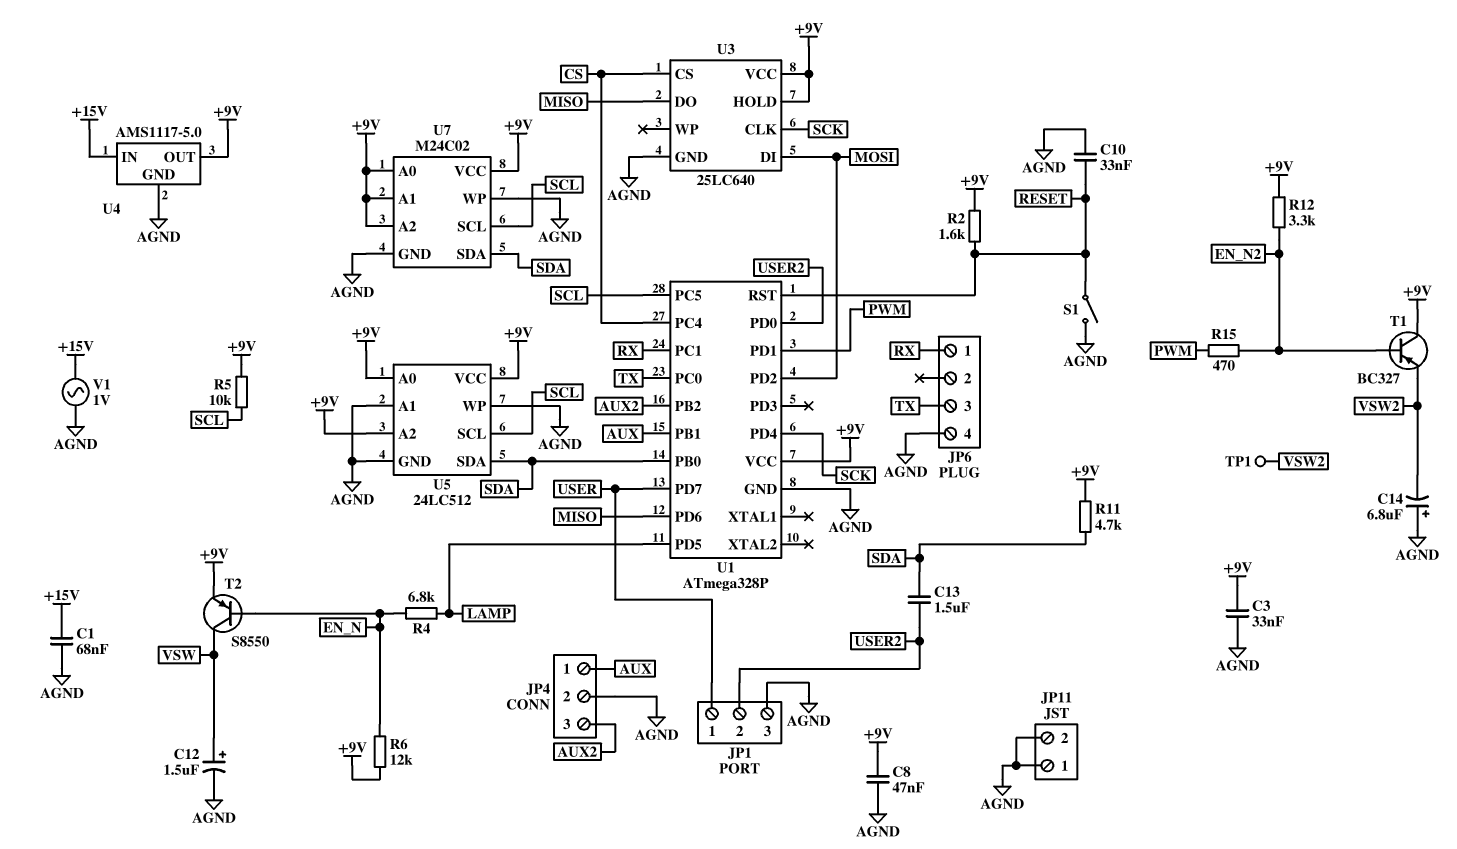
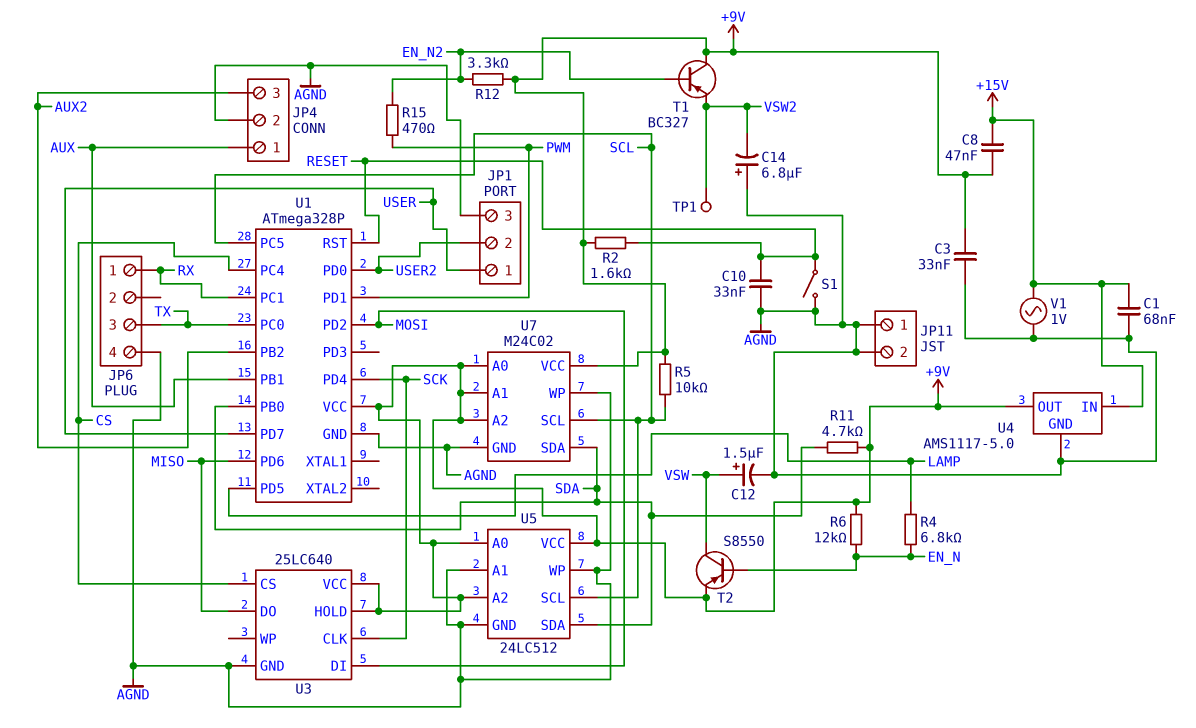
C8: 47nF (+9V, AGND) -> 47nF (+9V, +15V)
C13: 1.5uF (SDA, USER2) -> none

